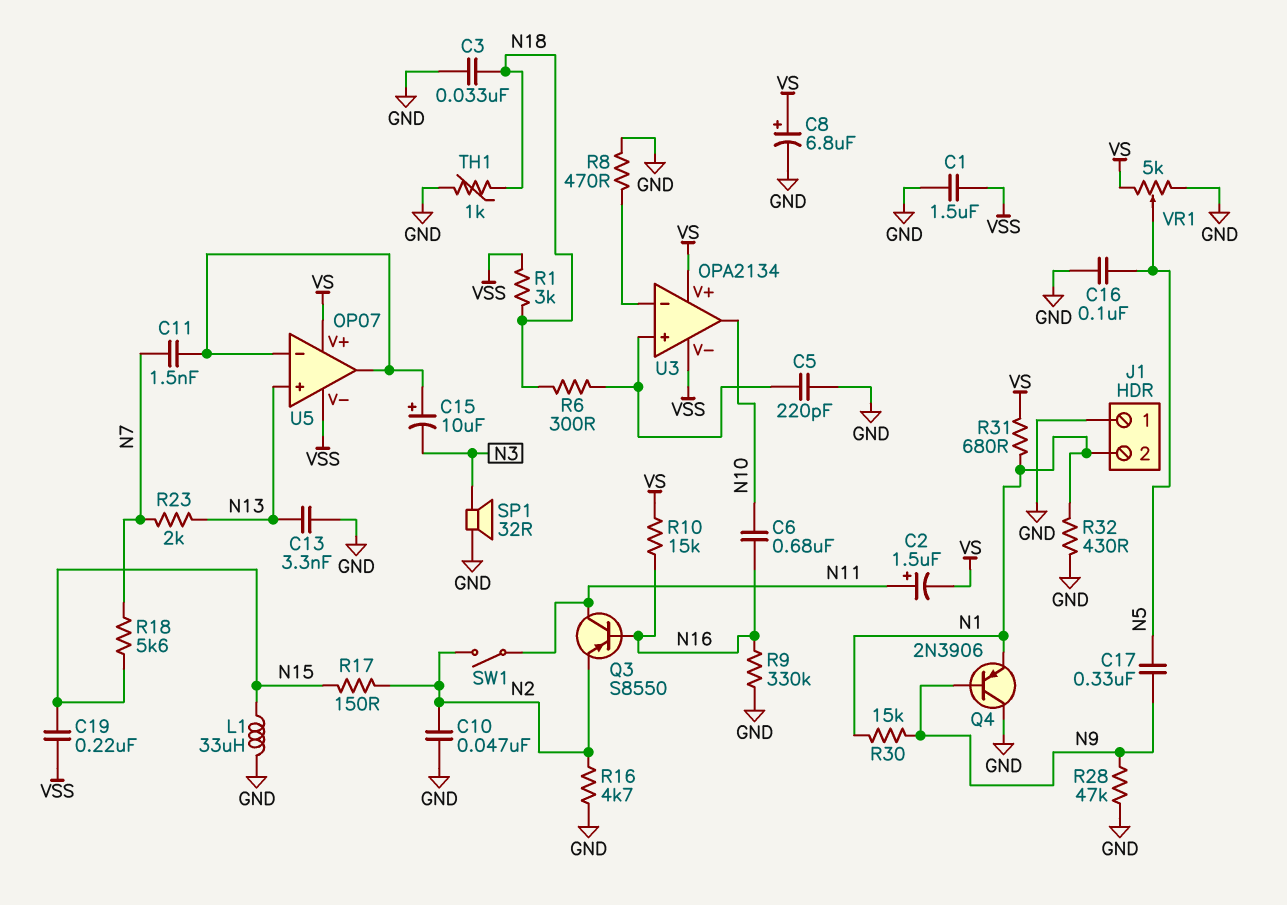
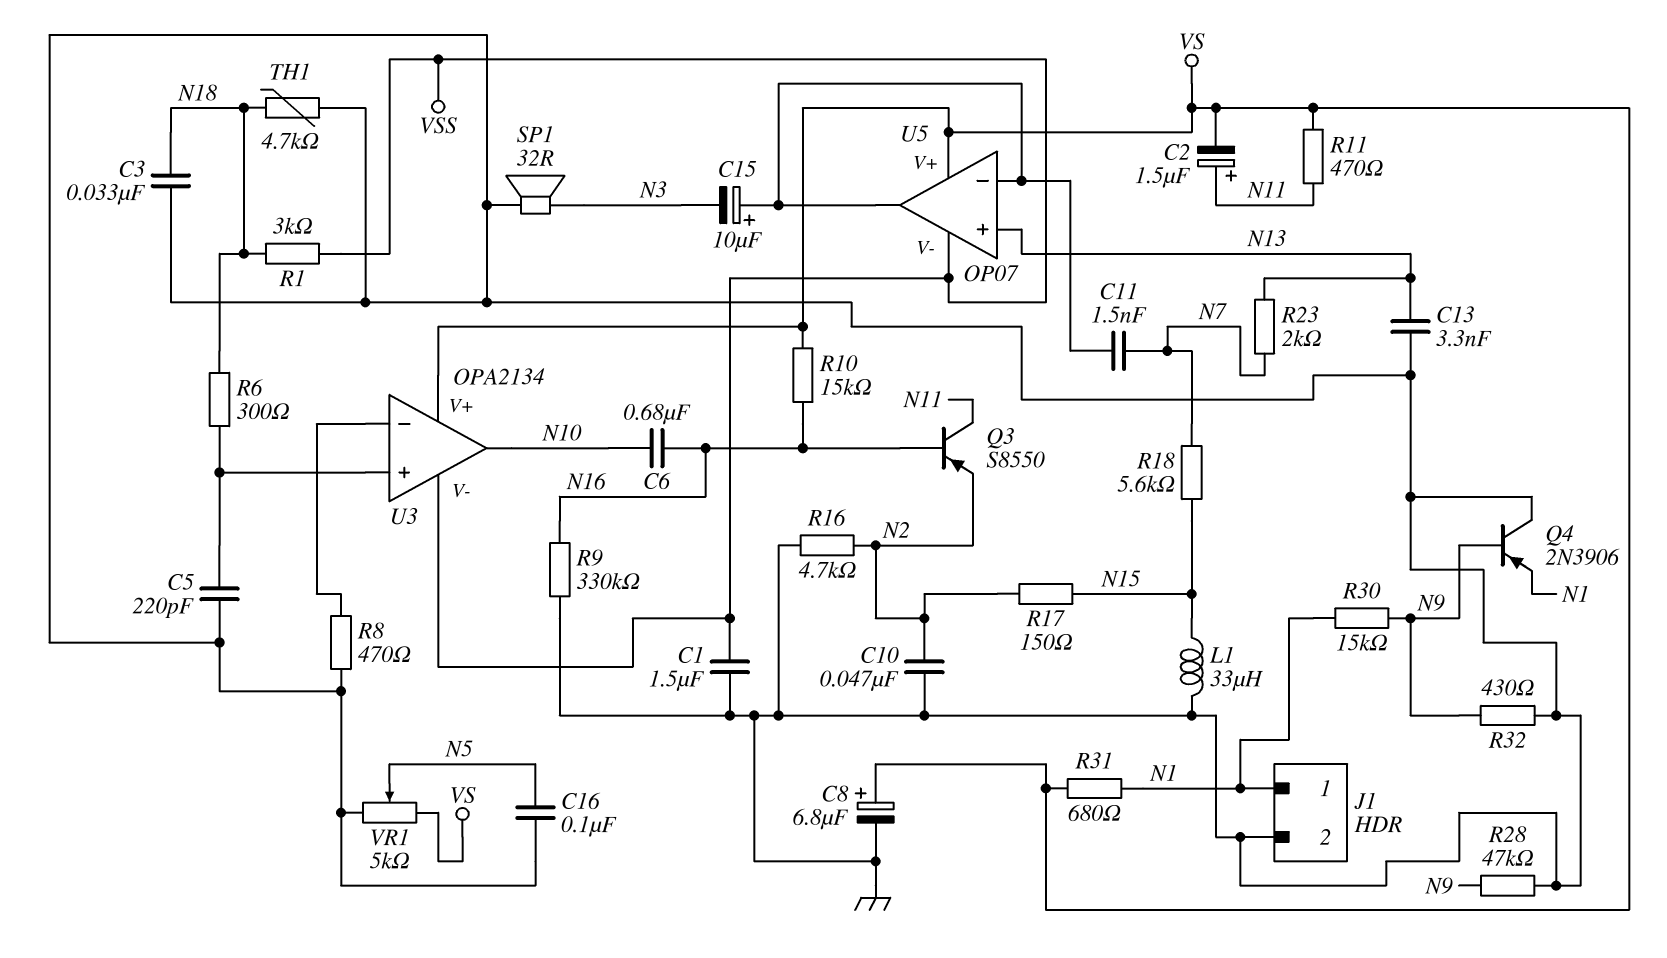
C17: 330nF (N5, N9) -> none
C19: 220nF (N15, VSS) -> none
J1 pin 1: GND -> N1
J1 pin 2: N1 -> GND
R11: none -> 470 (N11, VS)
R32: 430 (GND, N1) -> 430 (GND, N9)
SW1: switch (N2, N11) -> none
TH1: 1k (GND, N18) -> 4.7k (GND, N18)

